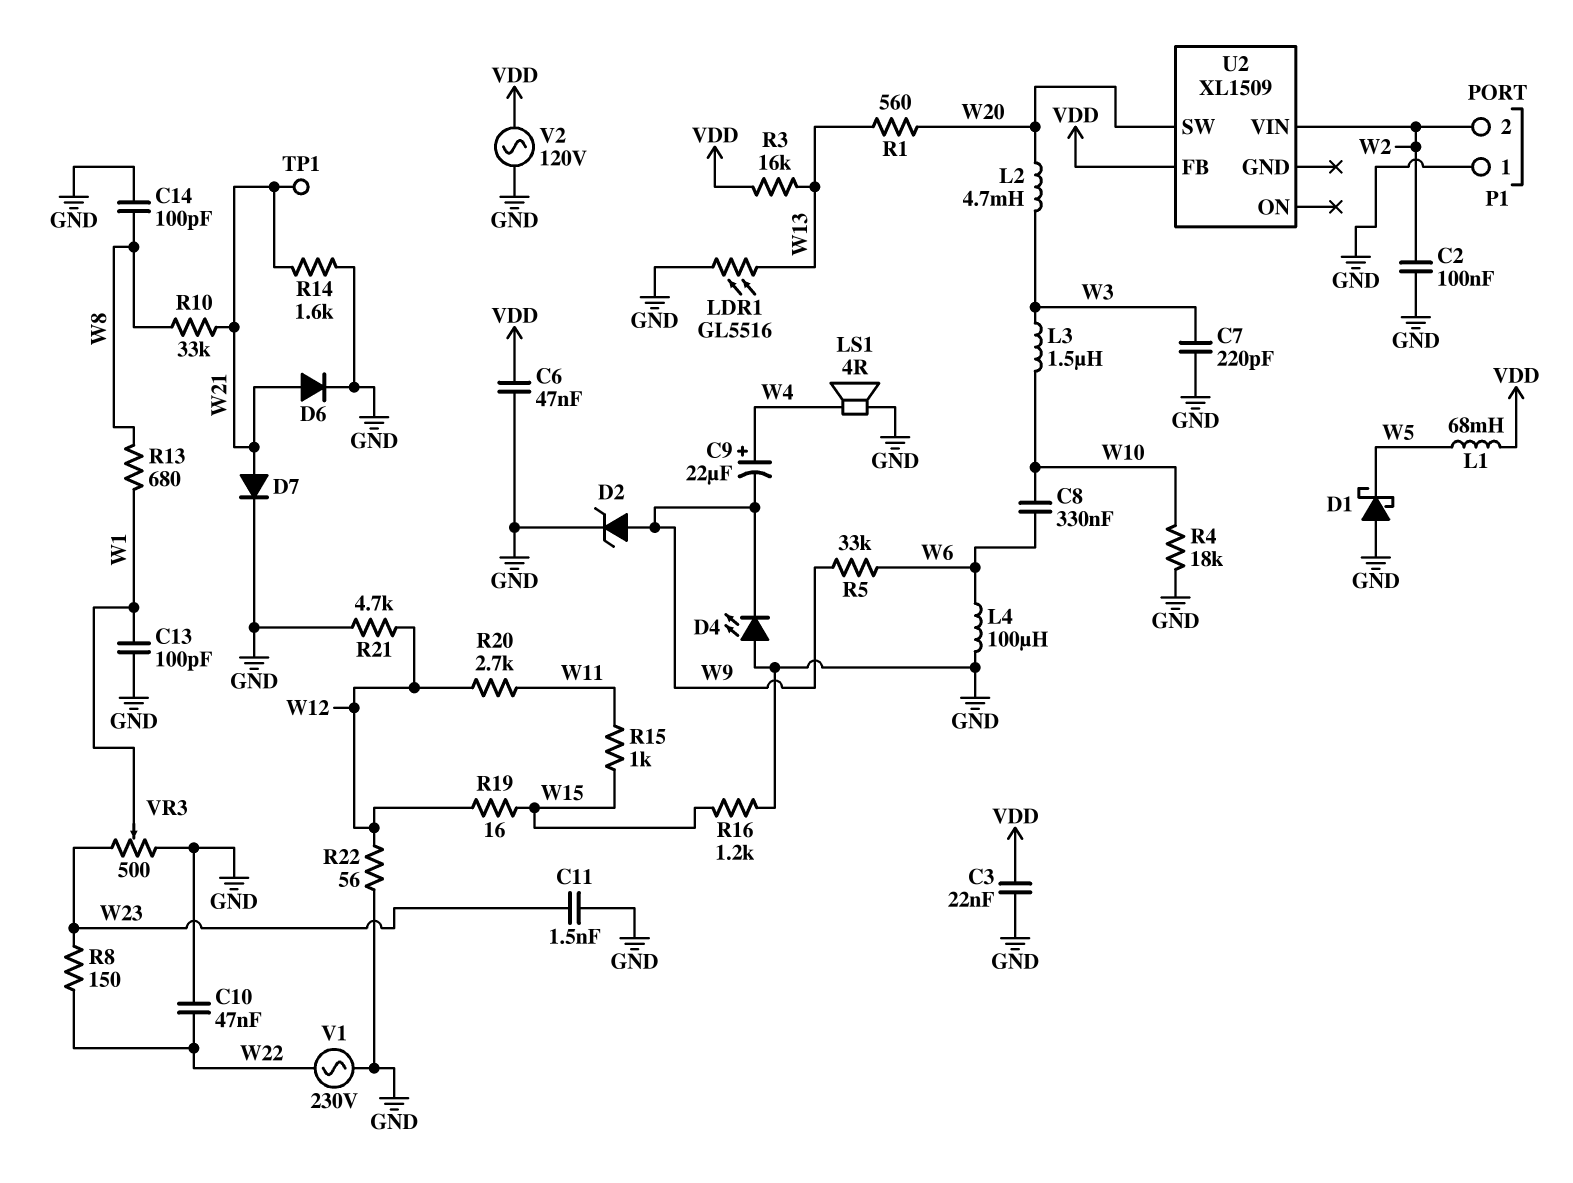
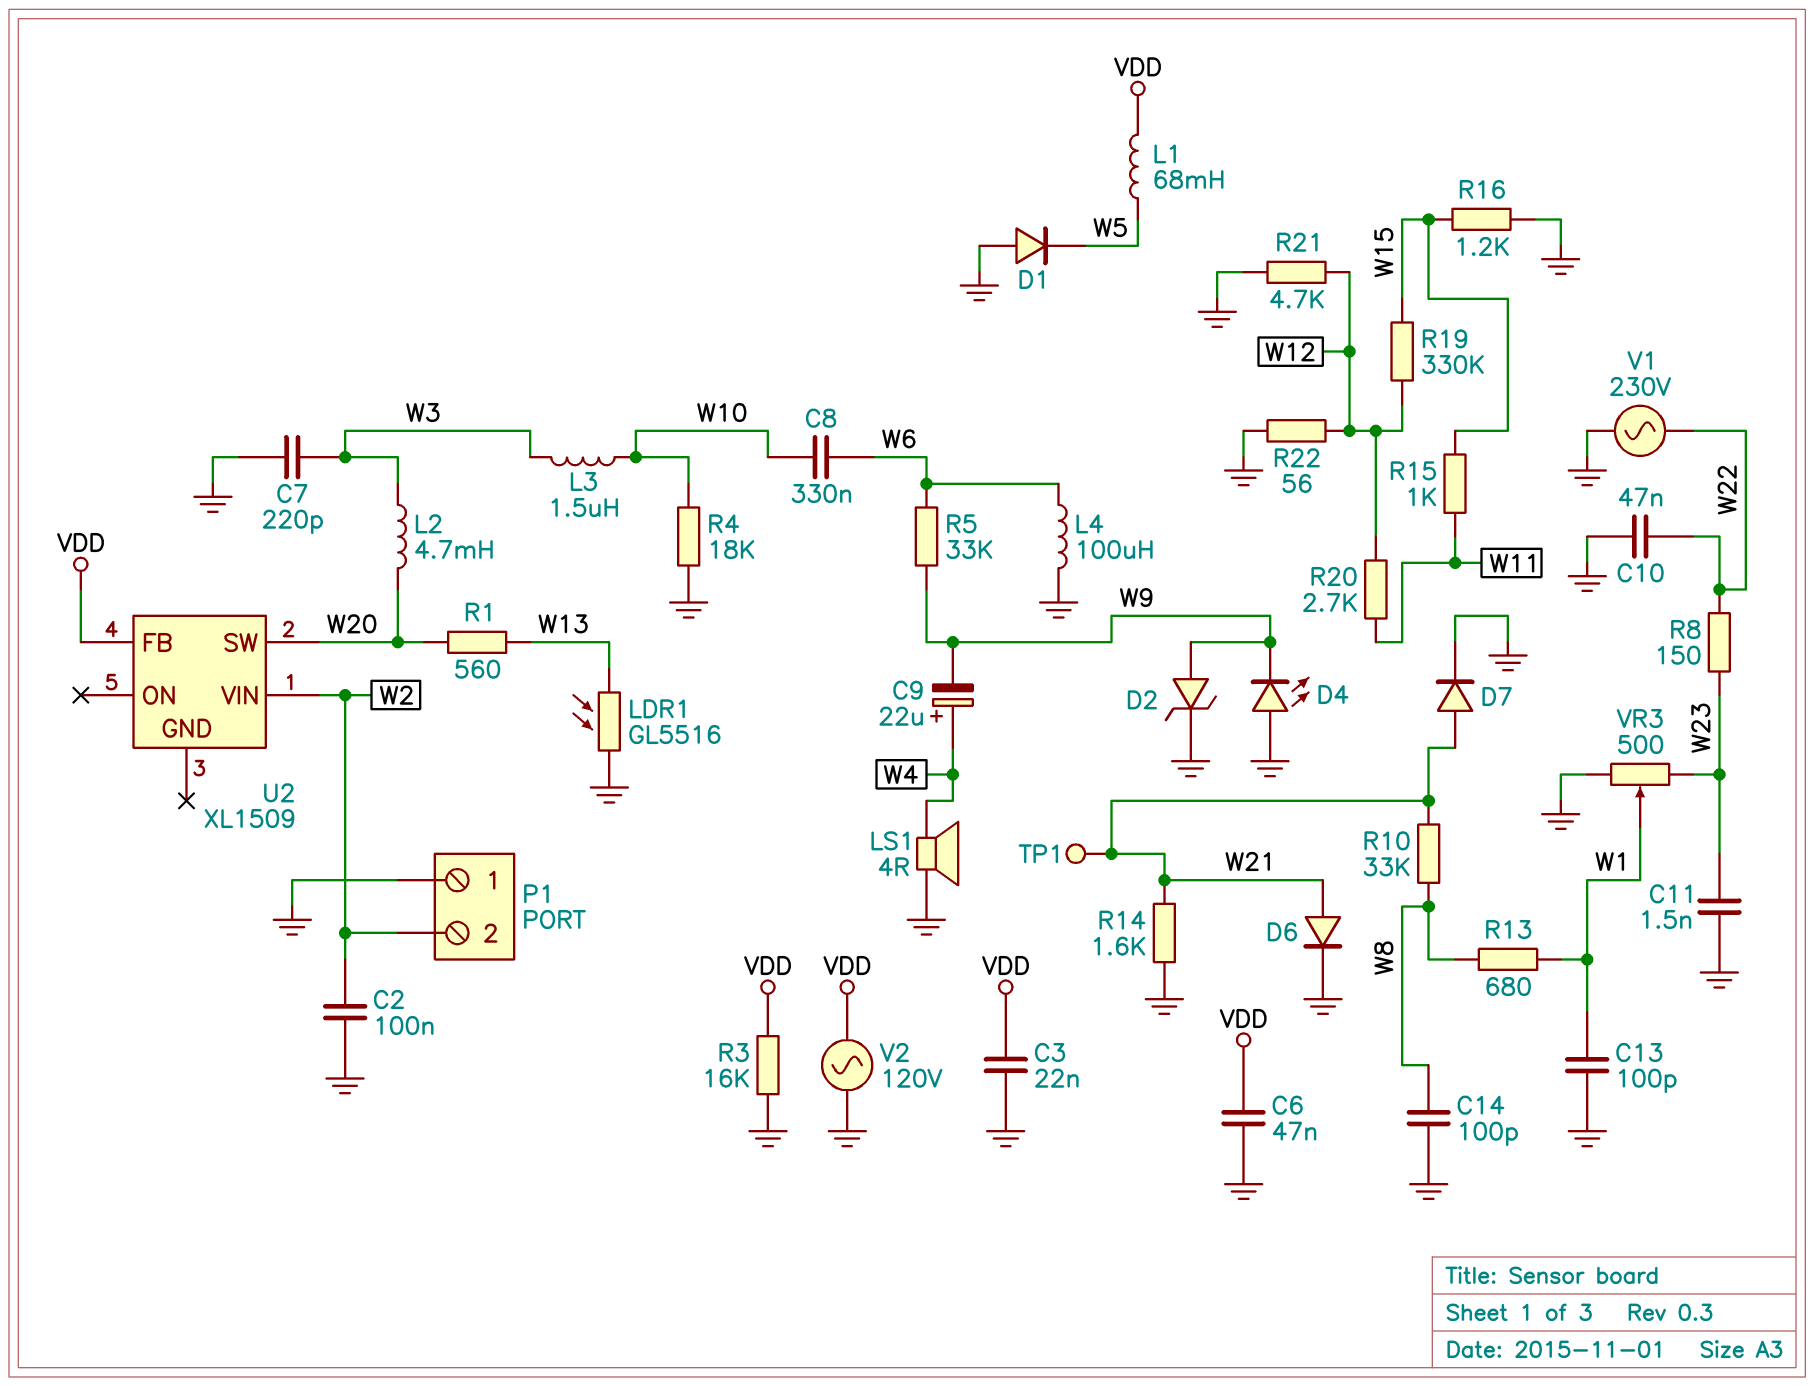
D1: schottky (A GND, K W5) -> diode (A GND, K W5)
R3: 16k (VDD, W13) -> 16k (GND, VDD)
R19: 16 (W12, W15) -> 330k (W12, W15)

